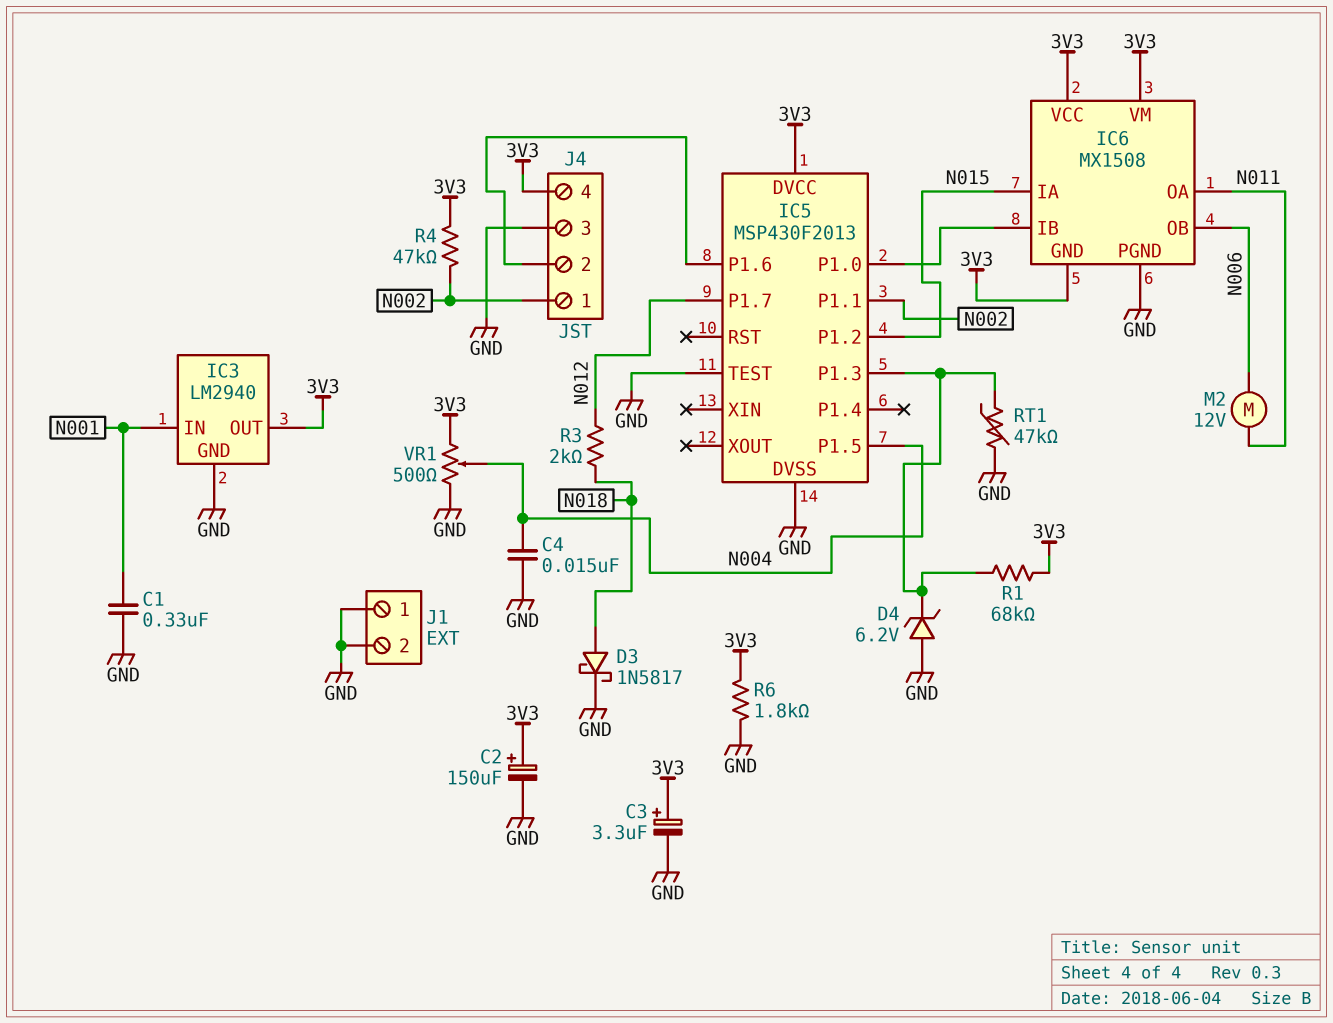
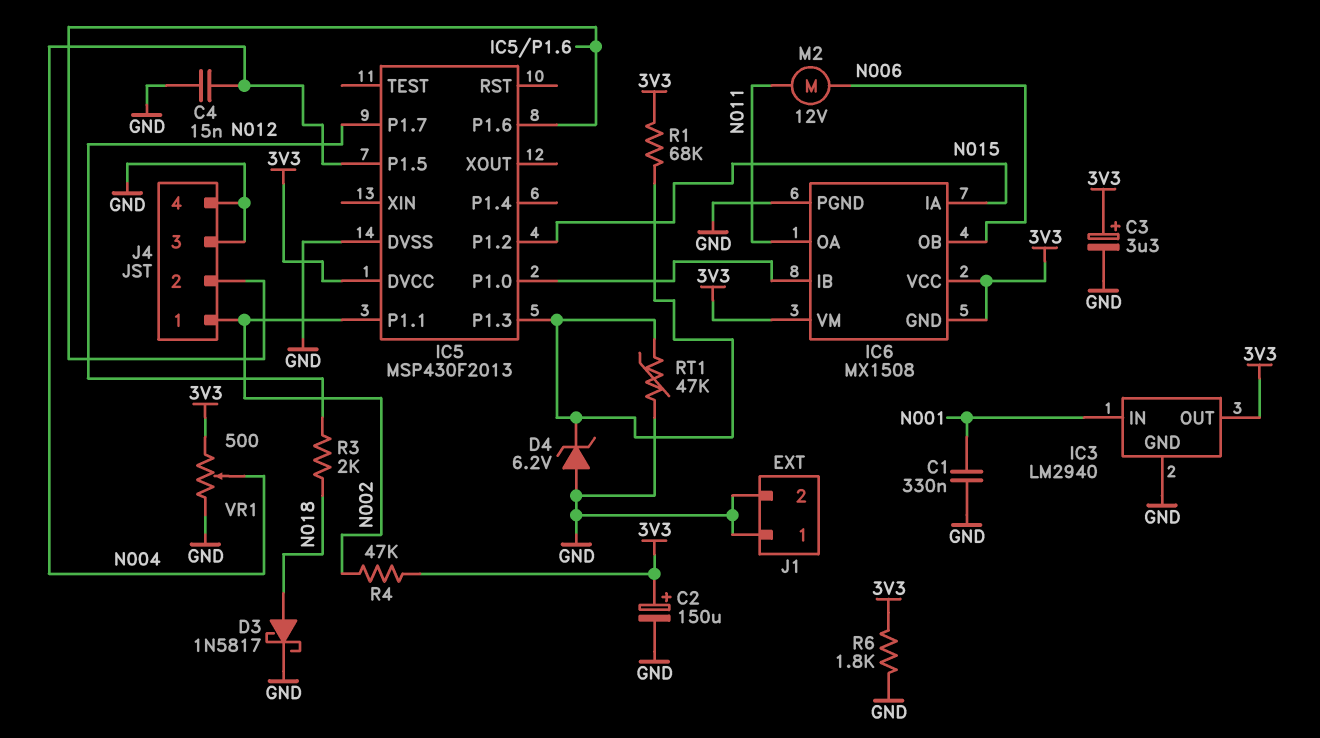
IC5 pin TEST: GND -> none
J4 pin 4: 3V3 -> GND

